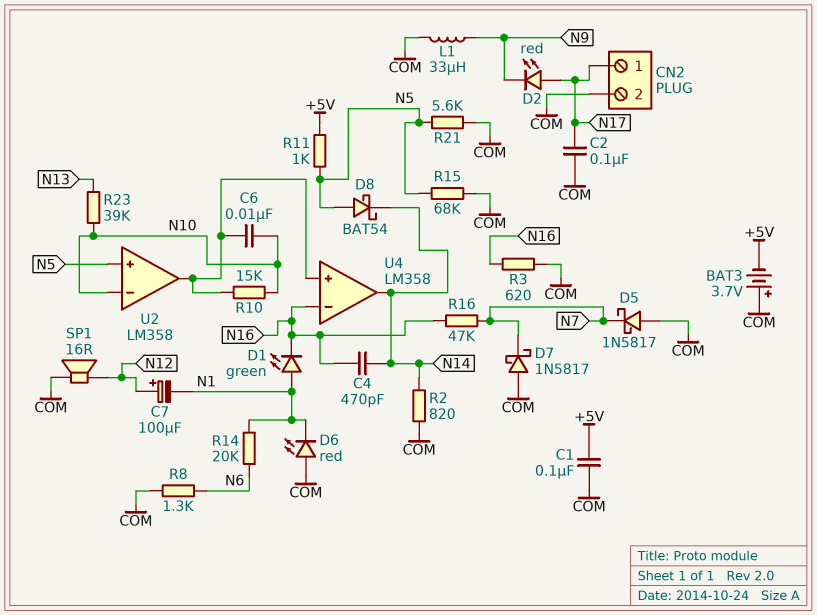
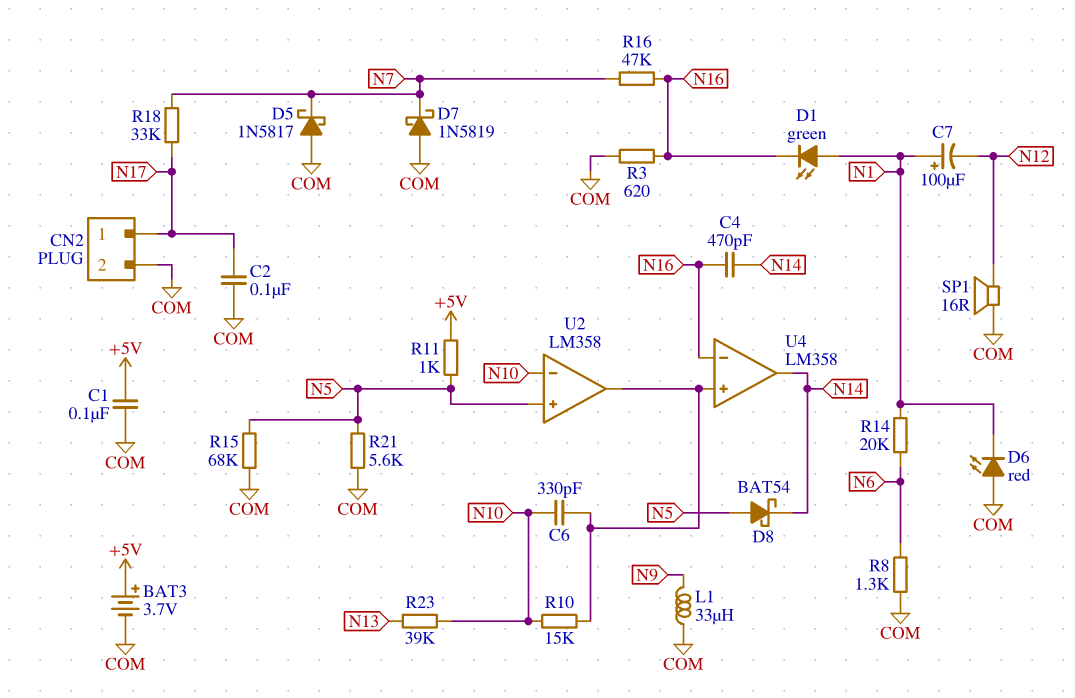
BAT3: 3.7V (plus COM, minus +5V) -> 3.7V (plus +5V, minus COM)
C6: 10nF (N10, U2/out) -> 330pF (N10, U2/out)
C7: 100uF (plus N12, minus N1) -> 100uF (plus N1, minus N12)
D2: LED red (A N17, K N9) -> none
D7: schottky 1N5817 (A COM, K N7) -> schottky 1N5819 (A COM, K N7)
R2: 820 (COM, N14) -> none
R18: none -> 33k (N7, N17)

